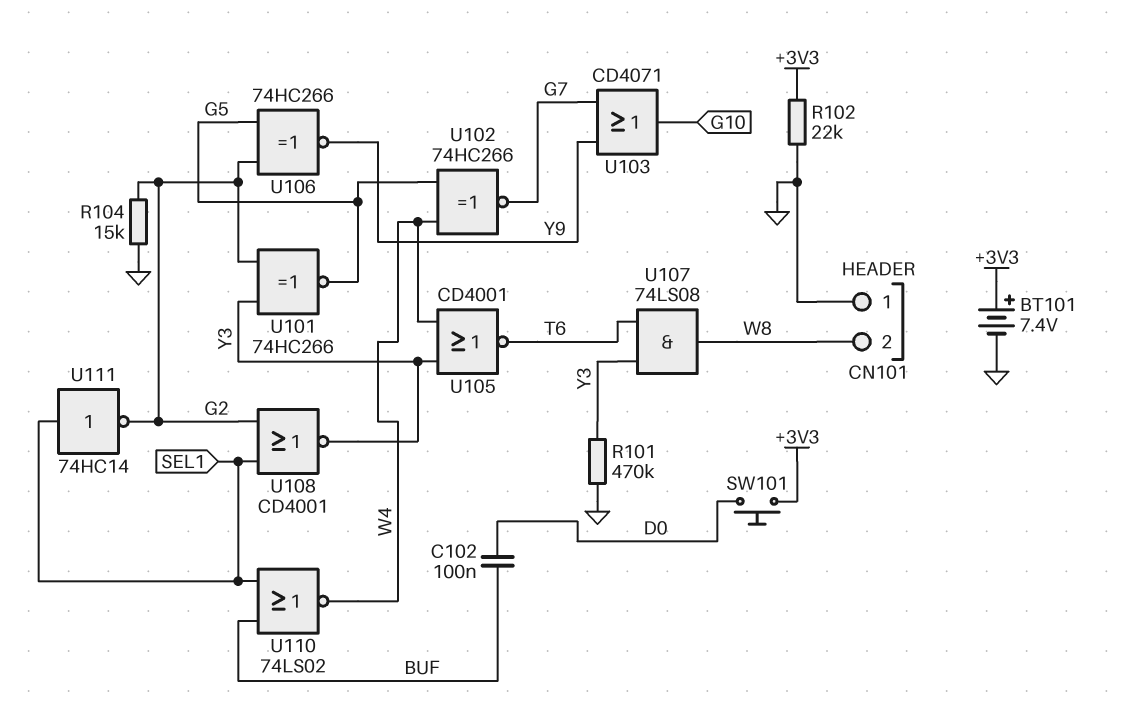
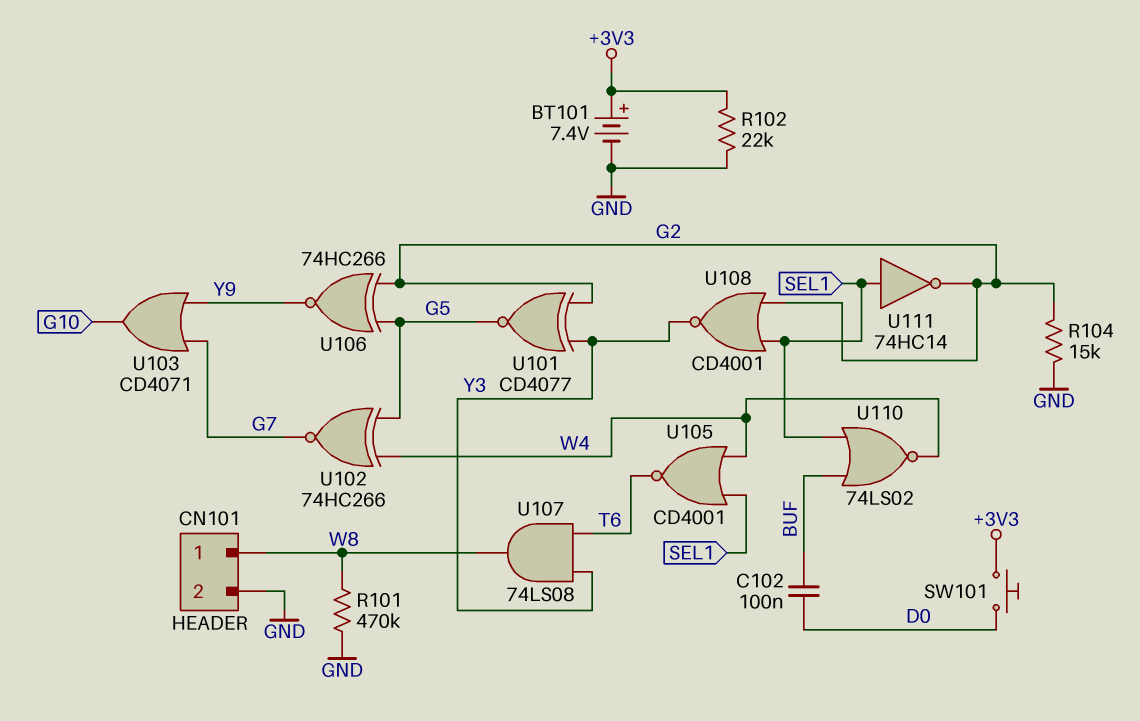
CN101 pin 1: GND -> W8
CN101 pin 2: W8 -> GND
R101: 470k (GND, Y3) -> 470k (GND, W8)
U101: XNOR 74HC266 (in G2, in Y3, out G5) -> XNOR CD4077 (in G2, in Y3, out G5)
U105: NOR CD4001 (in W4, in Y3, out T6) -> NOR CD4001 (in SEL1, in W4, out T6)

